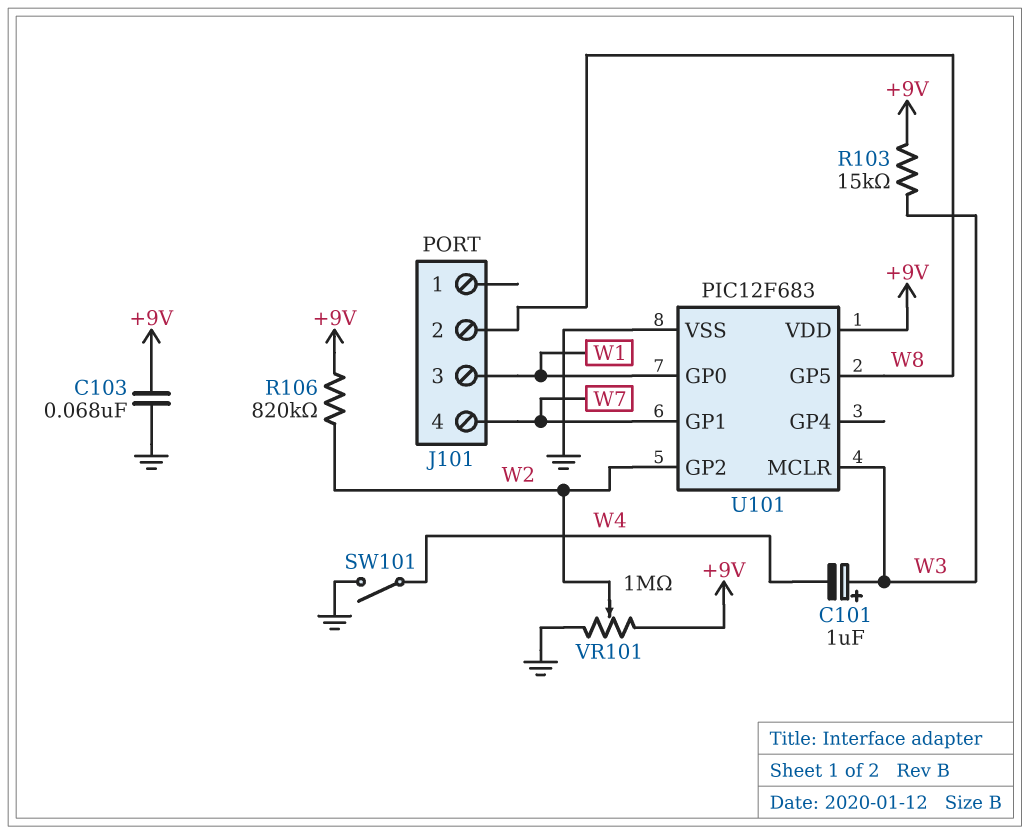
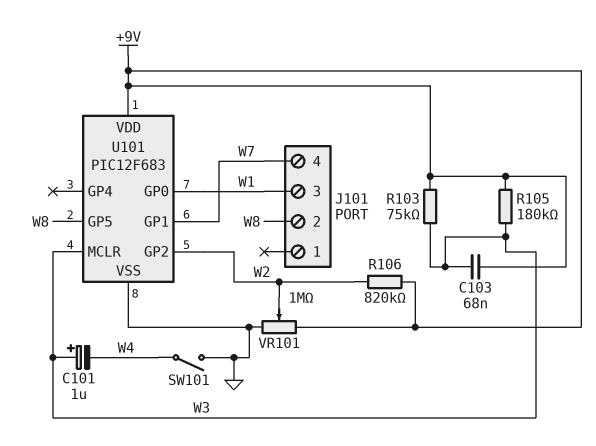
C103: 68nF (+9V, GND) -> 68nF (+9V, W3)
R103: 15k (+9V, W3) -> 75k (+9V, W3)
R105: none -> 180k (+9V, W3)

